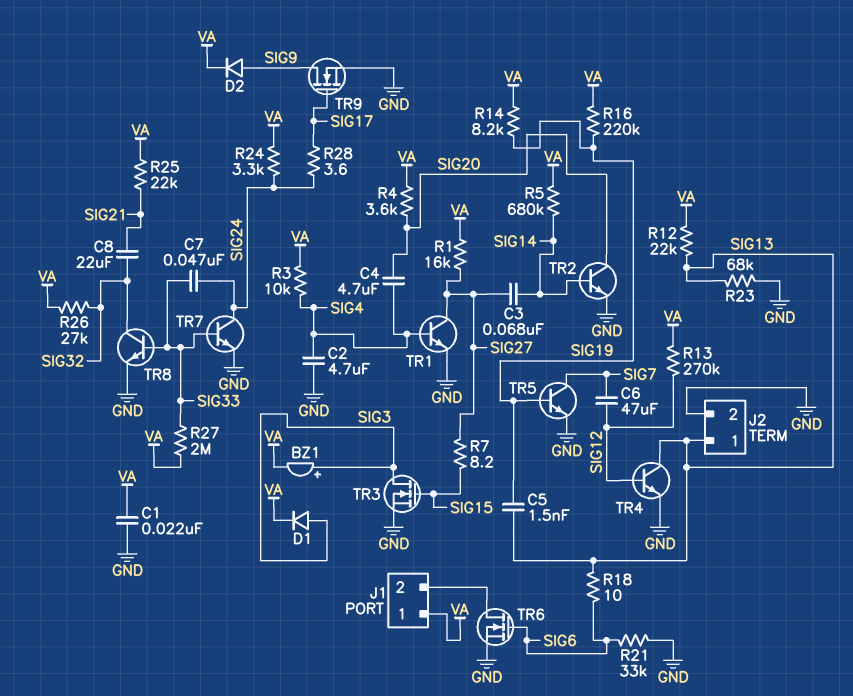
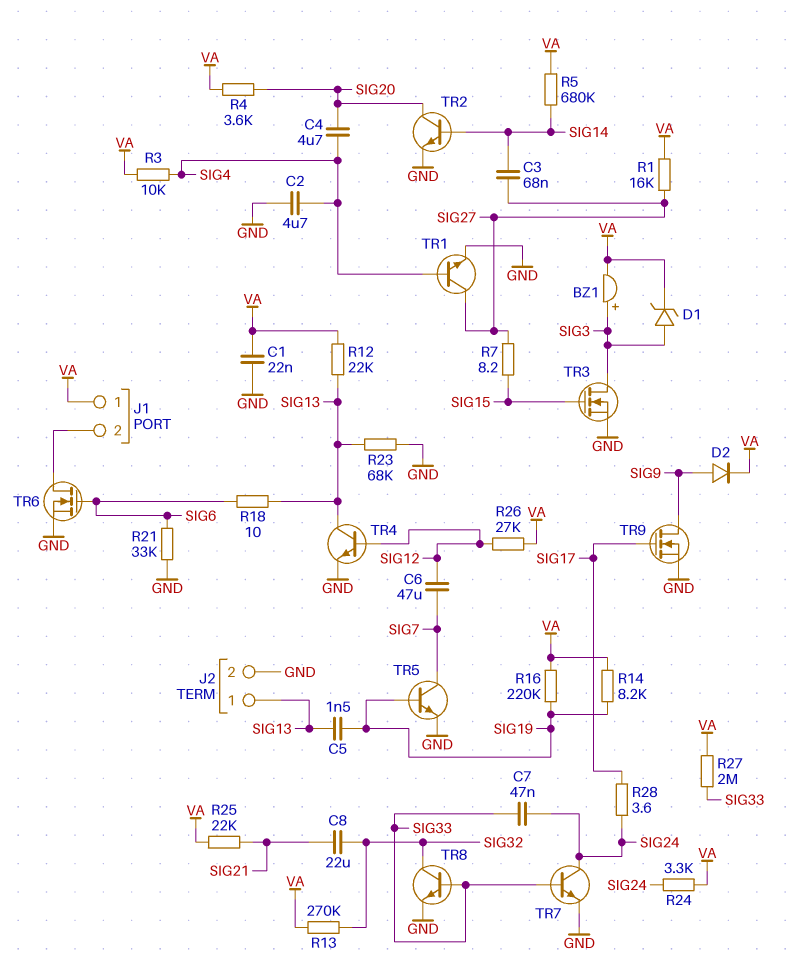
D1: diode (A SIG3, K VA) -> zener (A SIG3, K VA)
R13: 270k (SIG12, VA) -> 270k (SIG32, VA)
R26: 27k (SIG32, VA) -> 27k (SIG12, VA)

